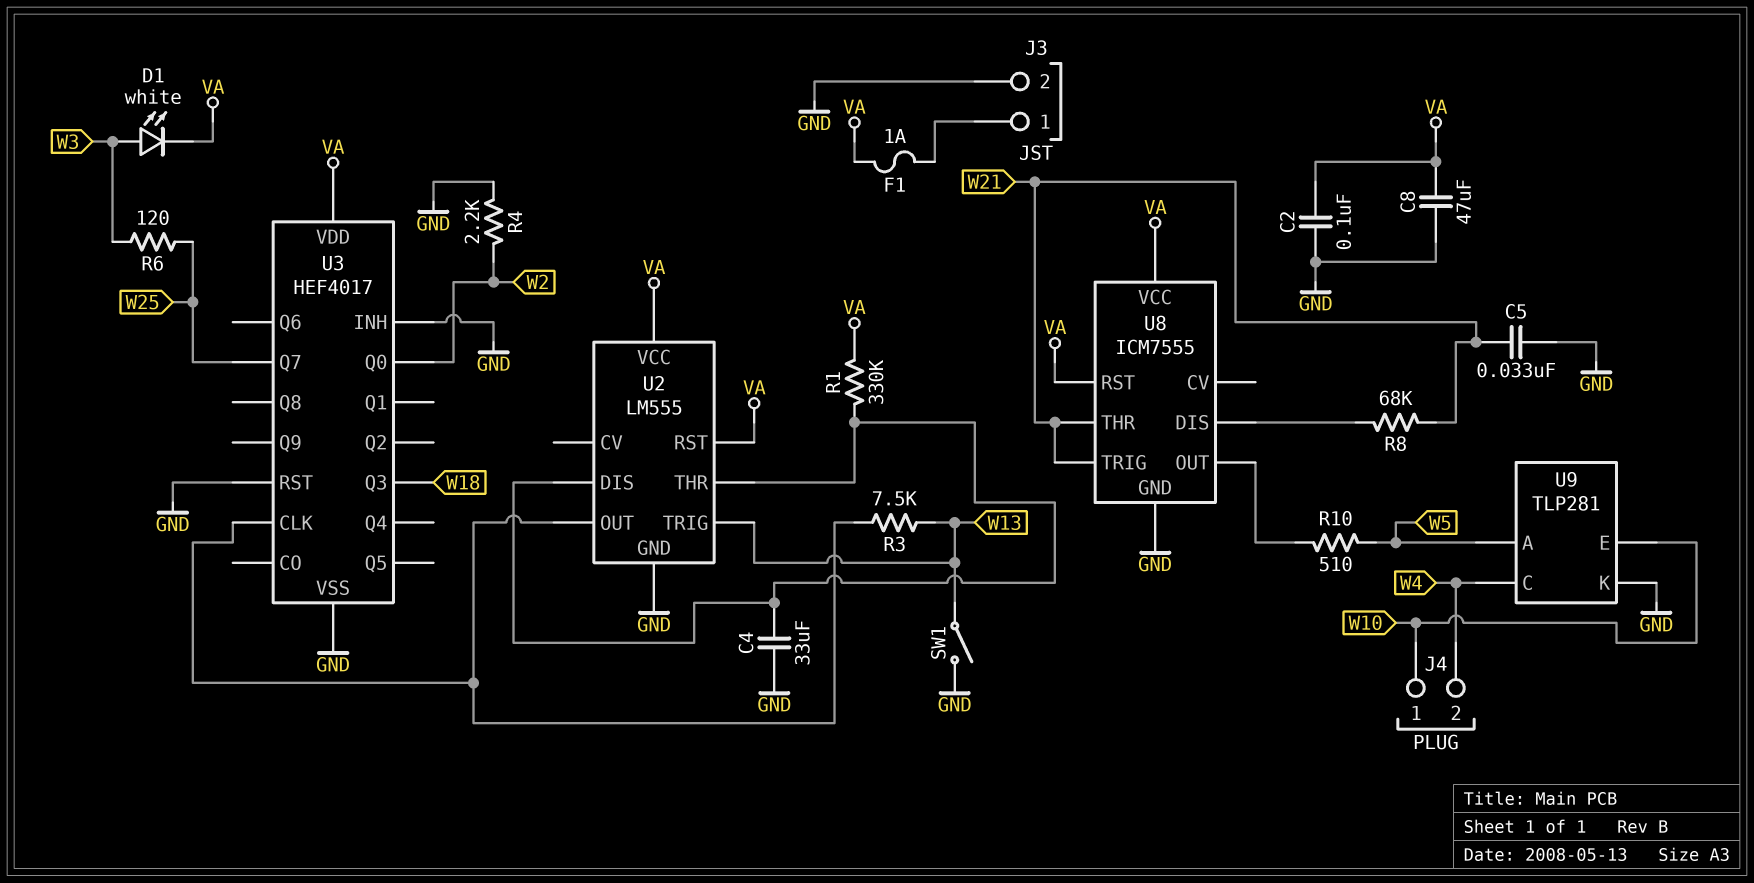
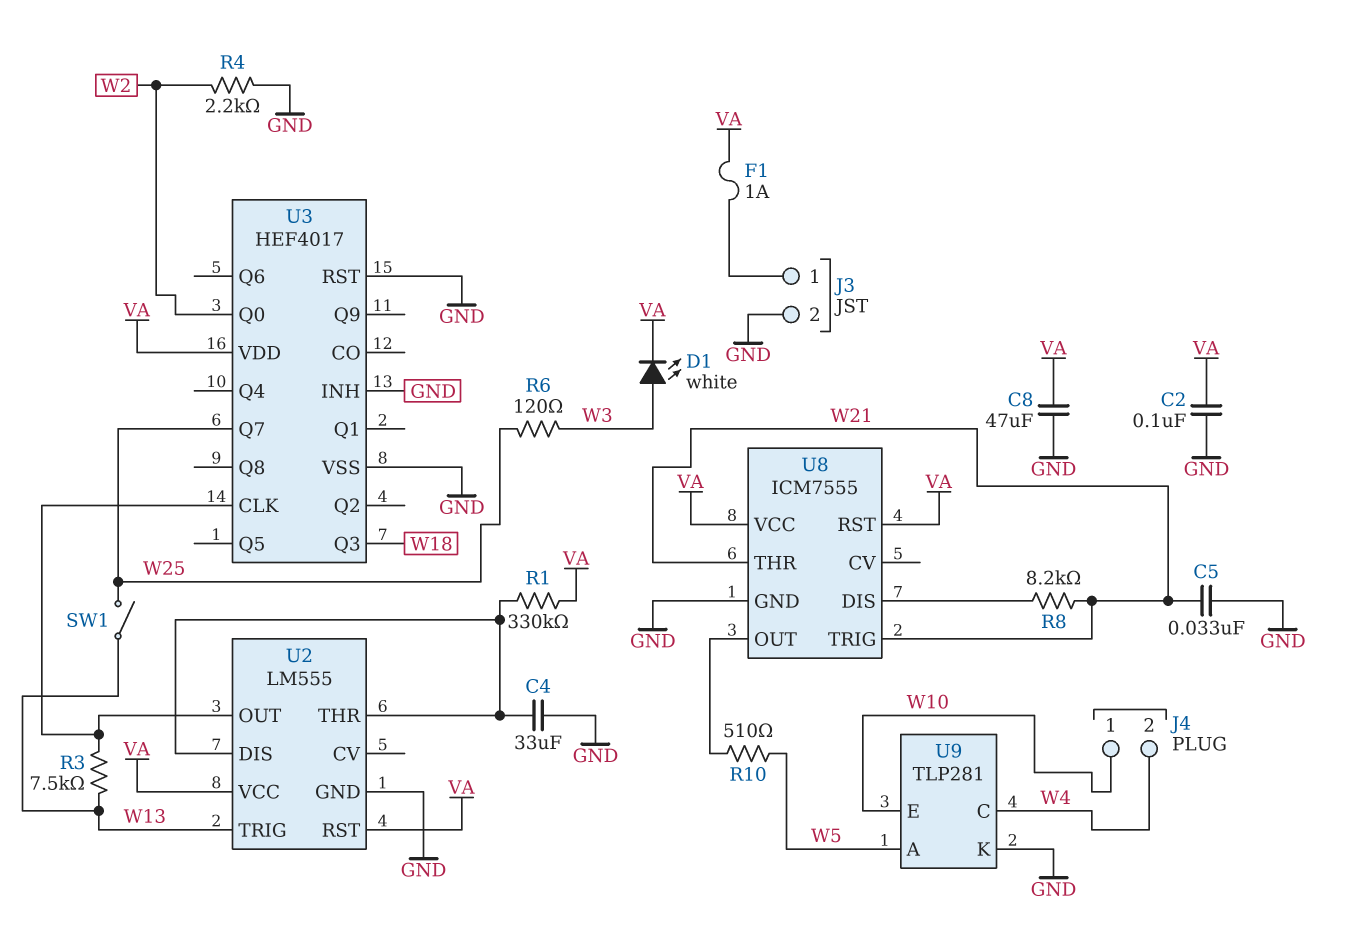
R8: 68k (U8/DIS, W21) -> 8.2k (U8/DIS, W21)
SW1: switch (GND, W13) -> switch (W13, W25)

